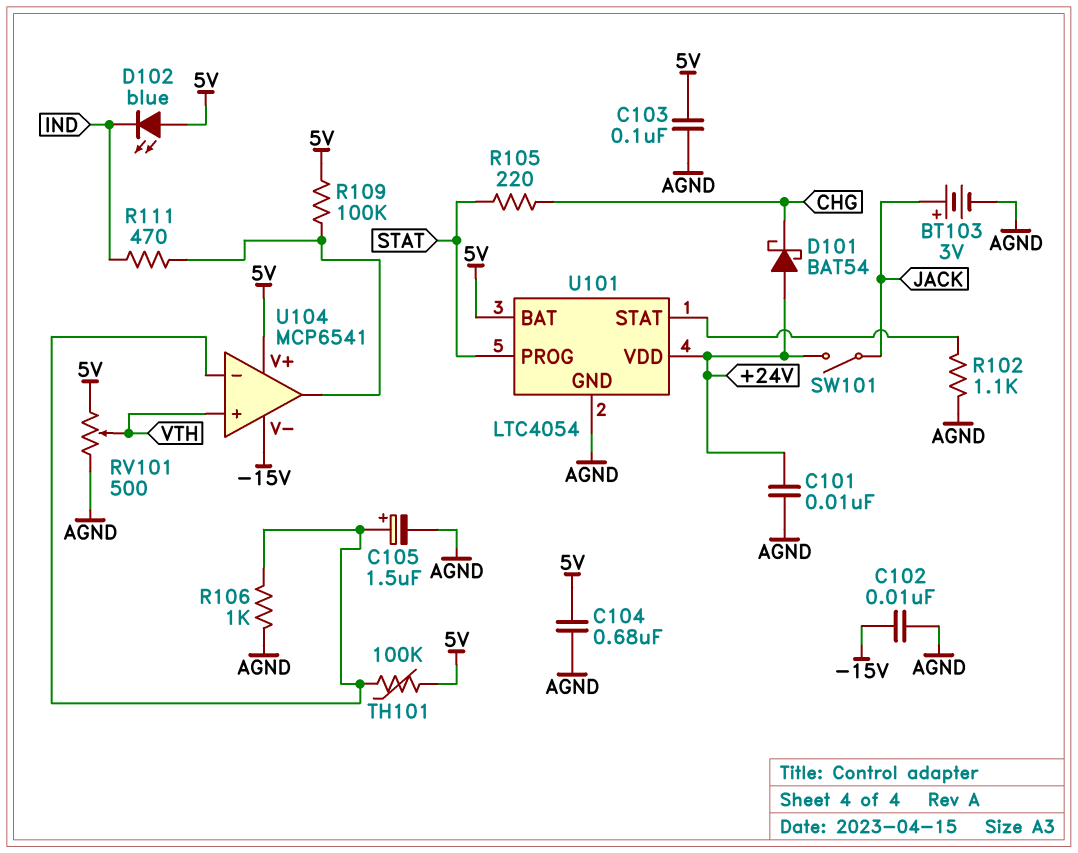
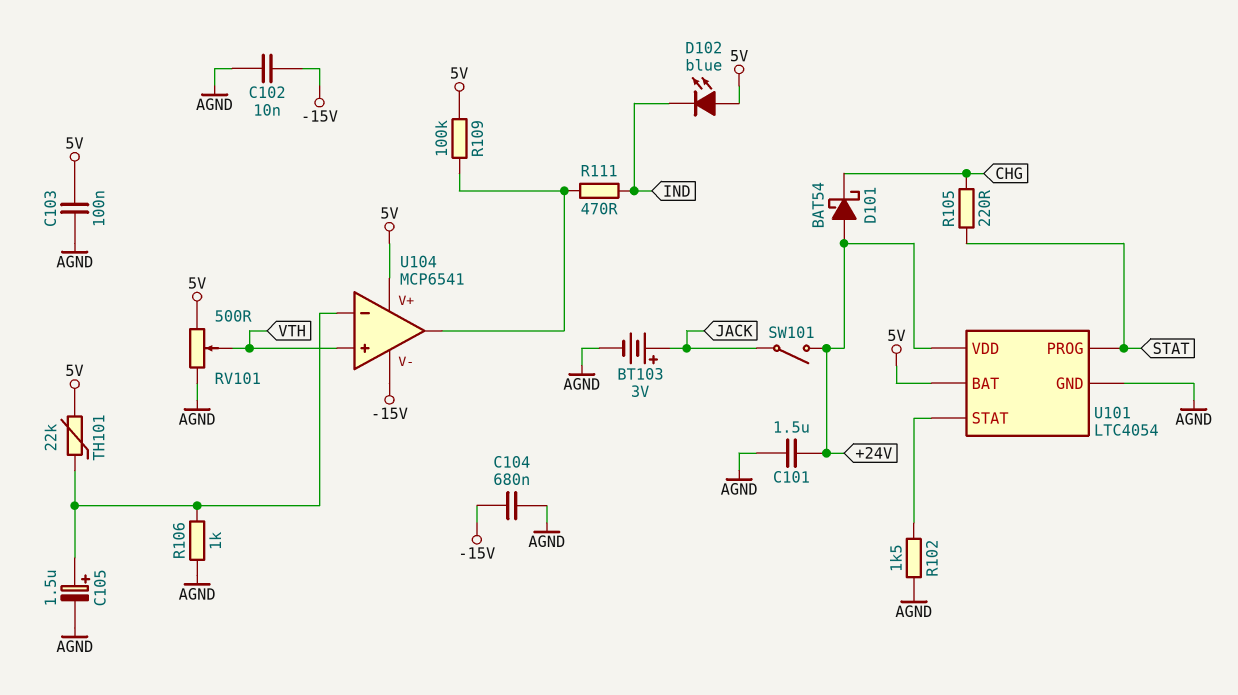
C101: 10nF (+24V, AGND) -> 1.5uF (+24V, AGND)
C104: 680nF (5V, AGND) -> 680nF (-15V, AGND)
R102: 1.1k (AGND, U101/STAT) -> 1.5k (AGND, U101/STAT)
TH101: 100k (5V, U104/in-) -> 22k (5V, U104/in-)

